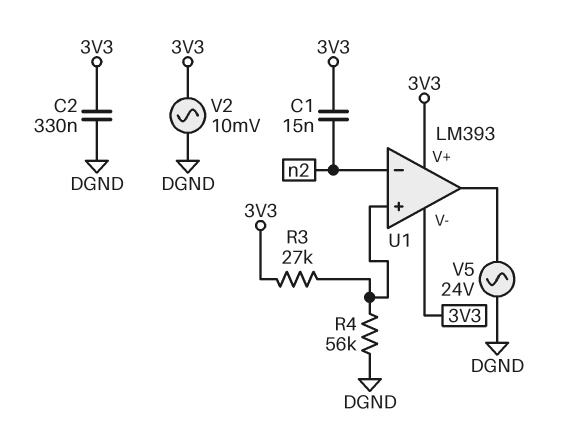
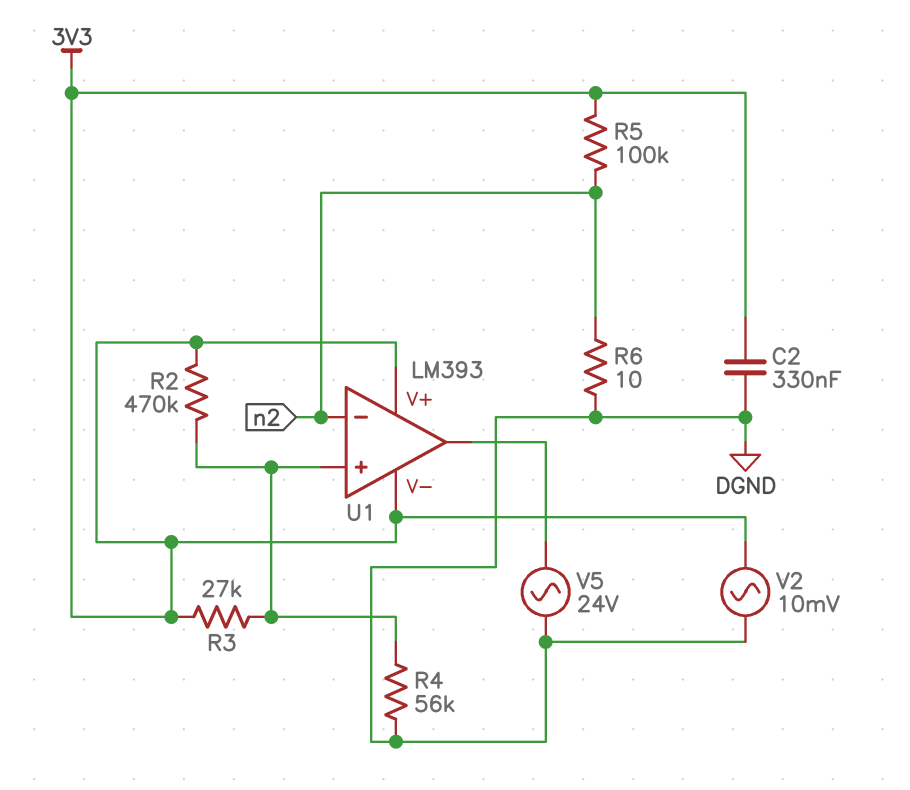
C1: 15nF (3V3, n2) -> none
R2: none -> 470k (3V3, U1/in+)
R5: none -> 100k (3V3, n2)
R6: none -> 10 (DGND, n2)

